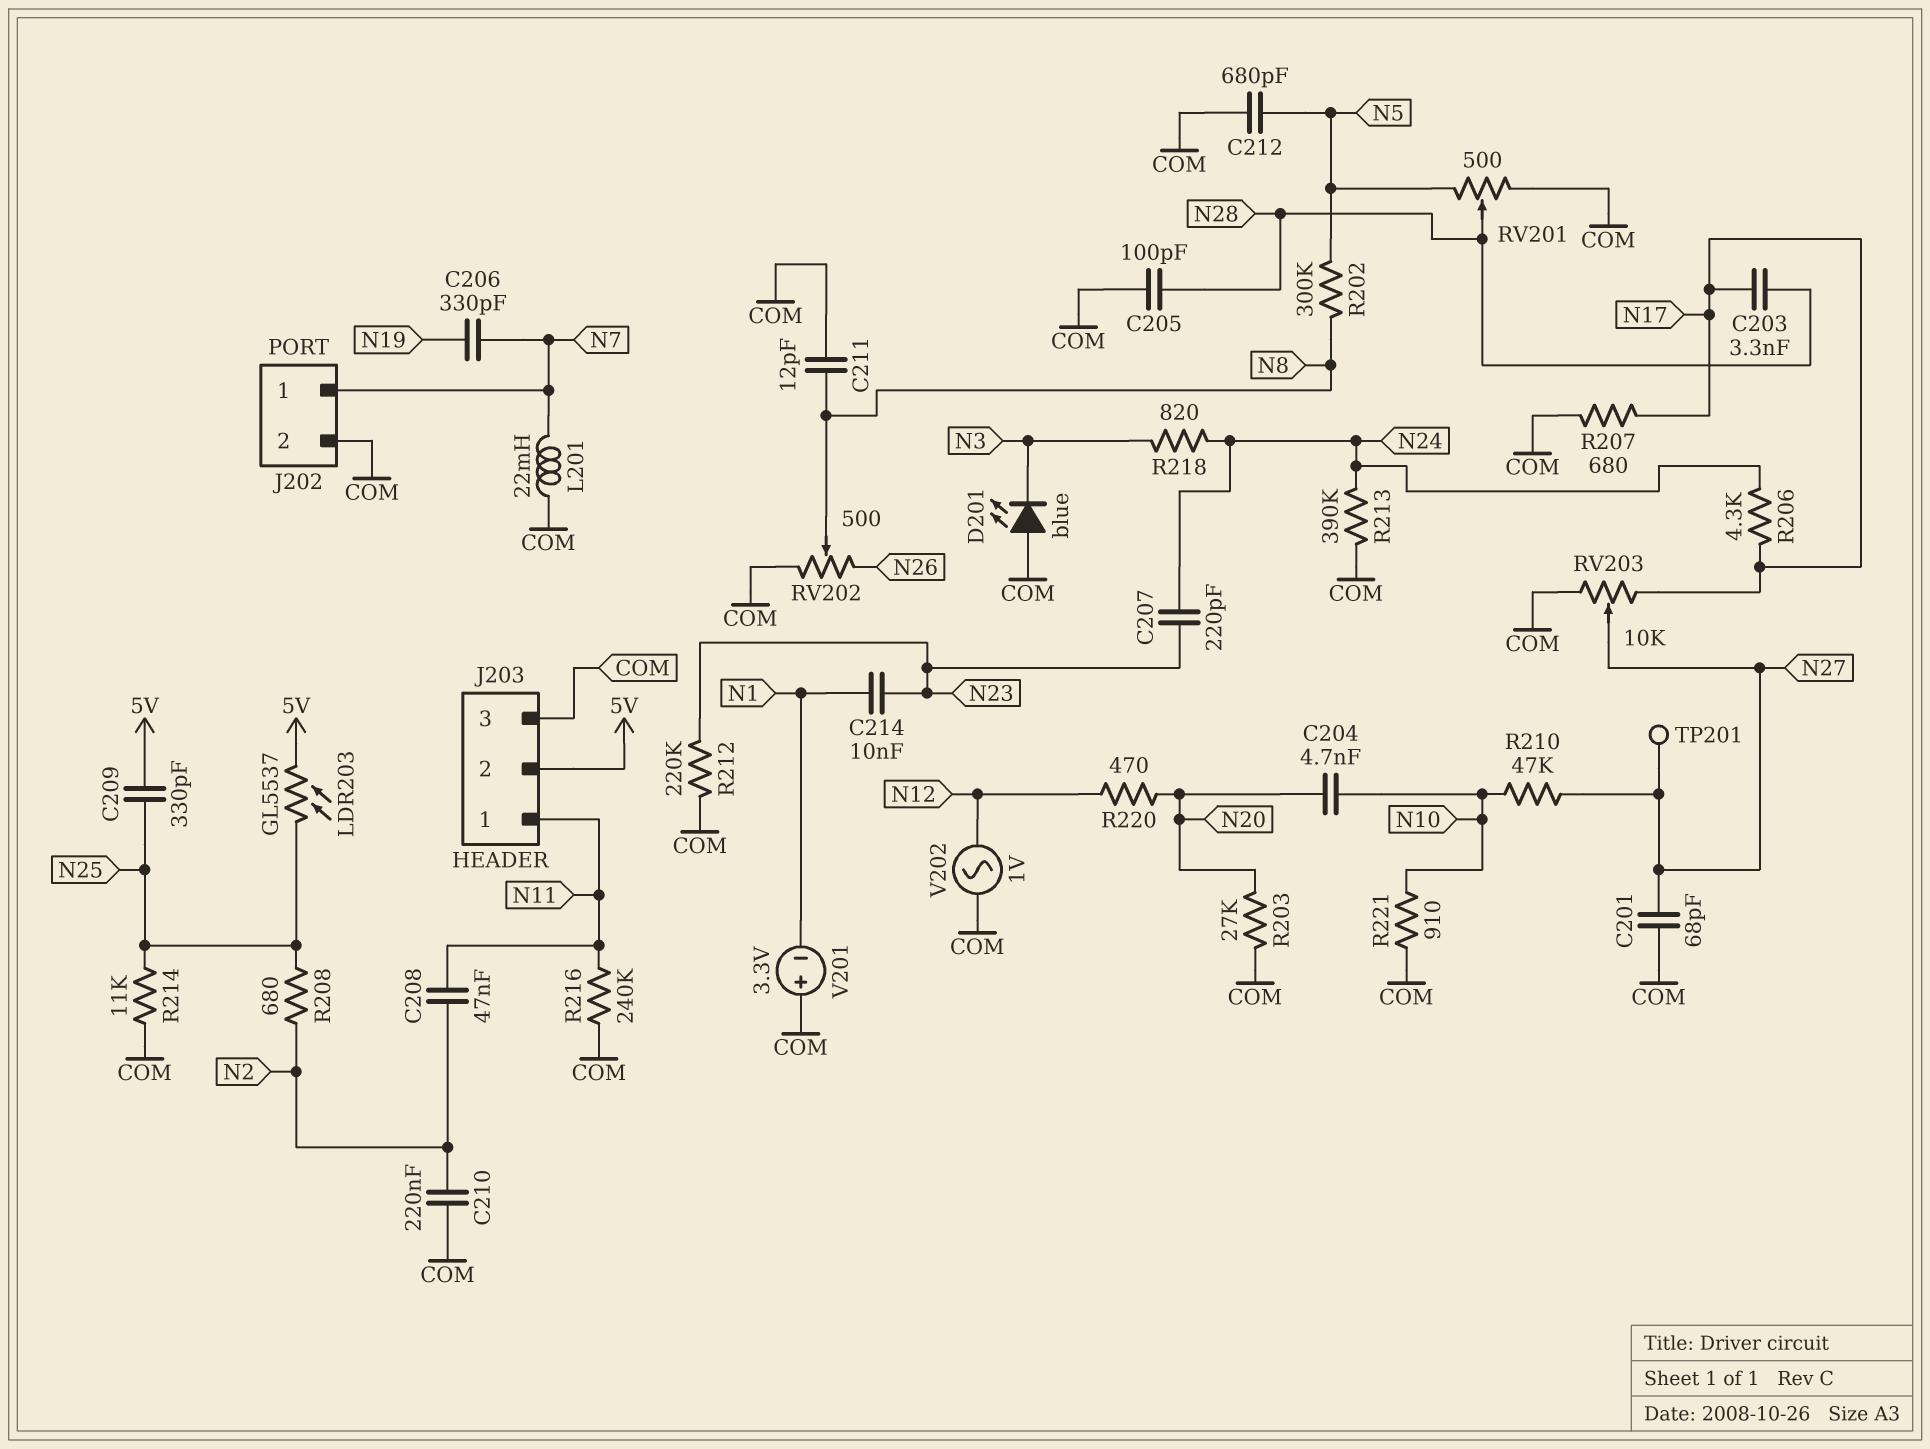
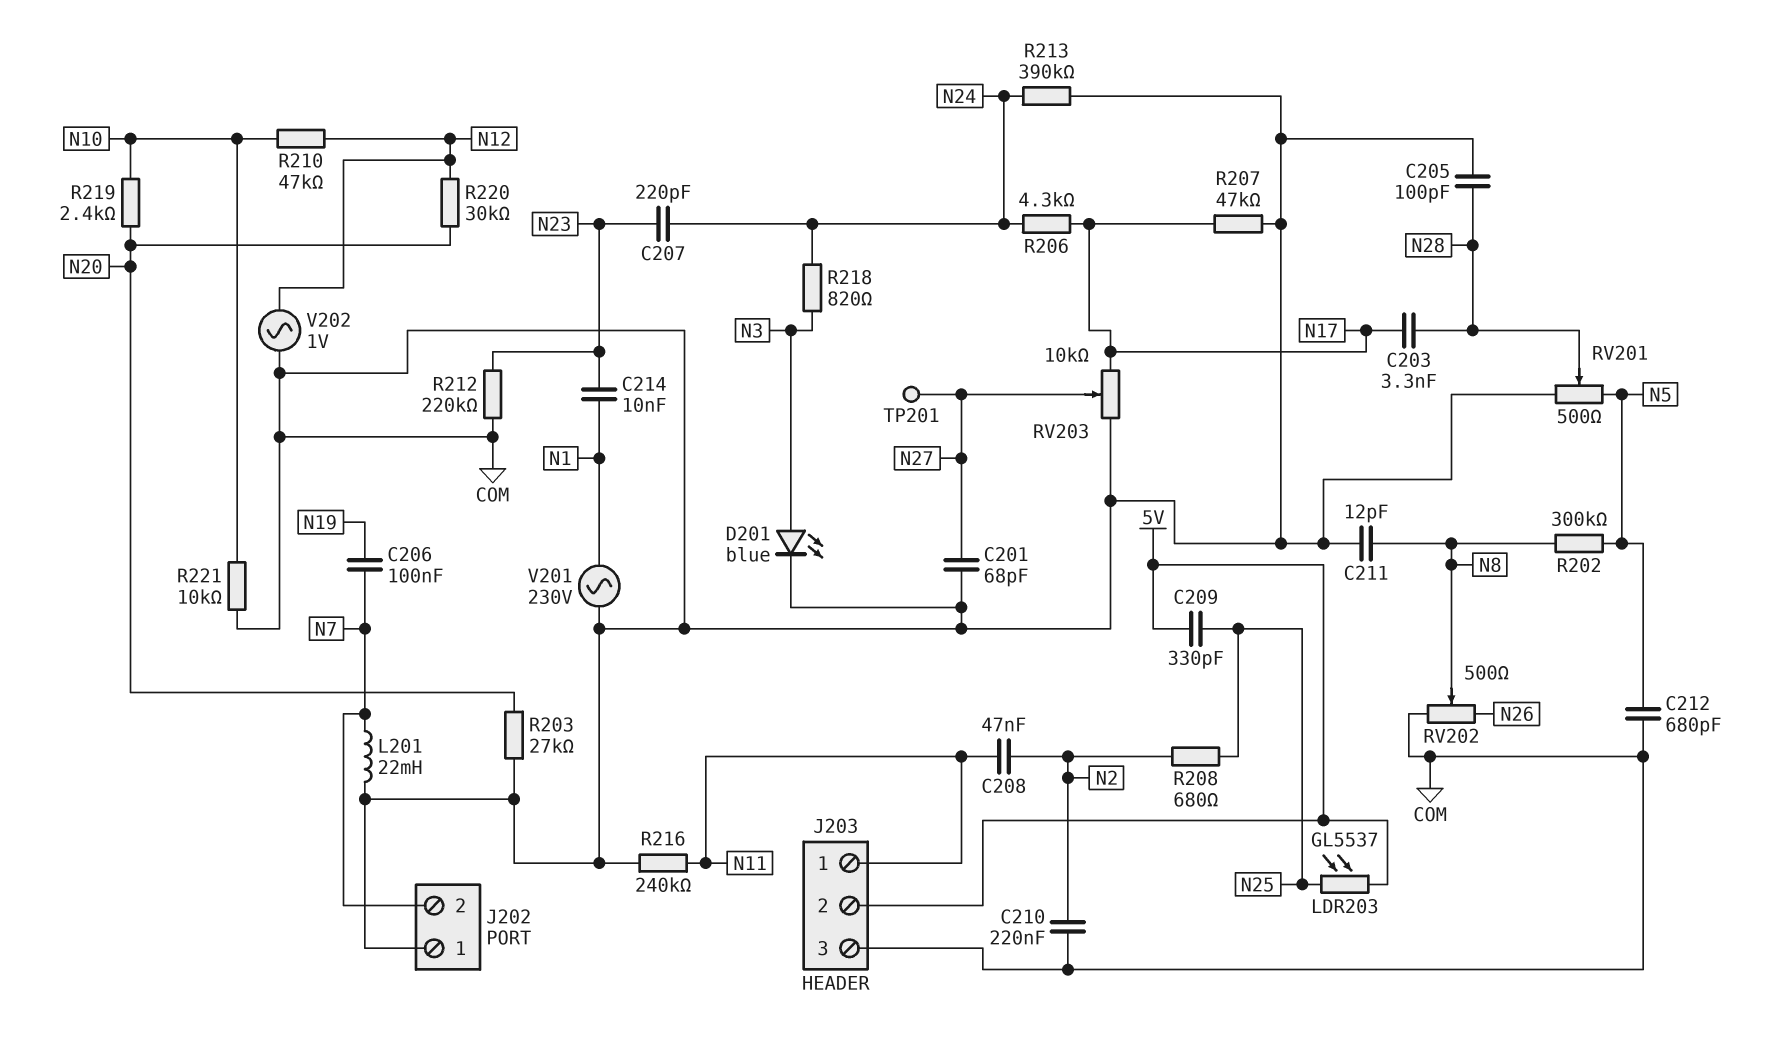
C204: 4.7nF (N10, N20) -> none
C206: 330pF (N7, N19) -> 100nF (N7, N19)
D201: LED blue (A COM, K N3) -> LED blue (A N3, K COM)
J202 pin 1: N7 -> COM
J202 pin 2: COM -> N7
R207: 680 (COM, N17) -> 47k (COM, N17)
R210: 47k (N10, N27) -> 47k (N10, N12)
R214: 11k (COM, N25) -> none
R219: none -> 2.4k (N10, N20)
R220: 470 (N12, N20) -> 30k (N12, N20)
R221: 910 (COM, N10) -> 10k (COM, N10)
V201: 3.3V (plus COM, minus N1) -> AC 230V (COM, N1)

